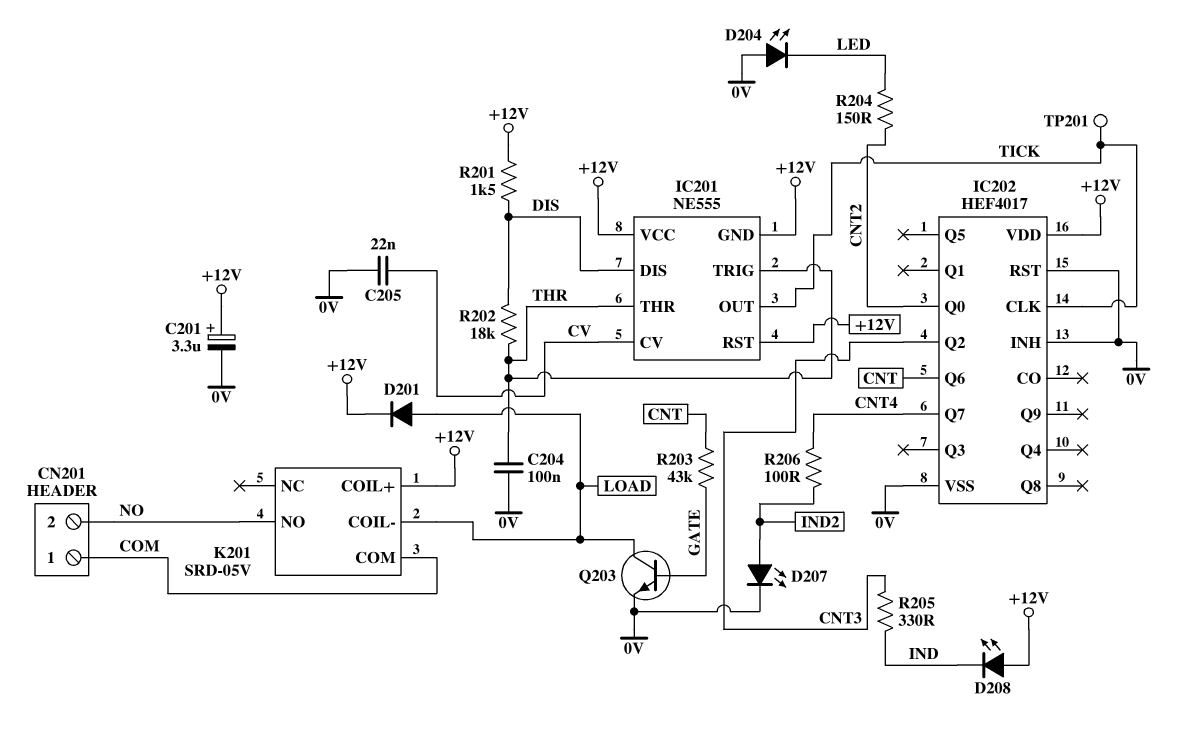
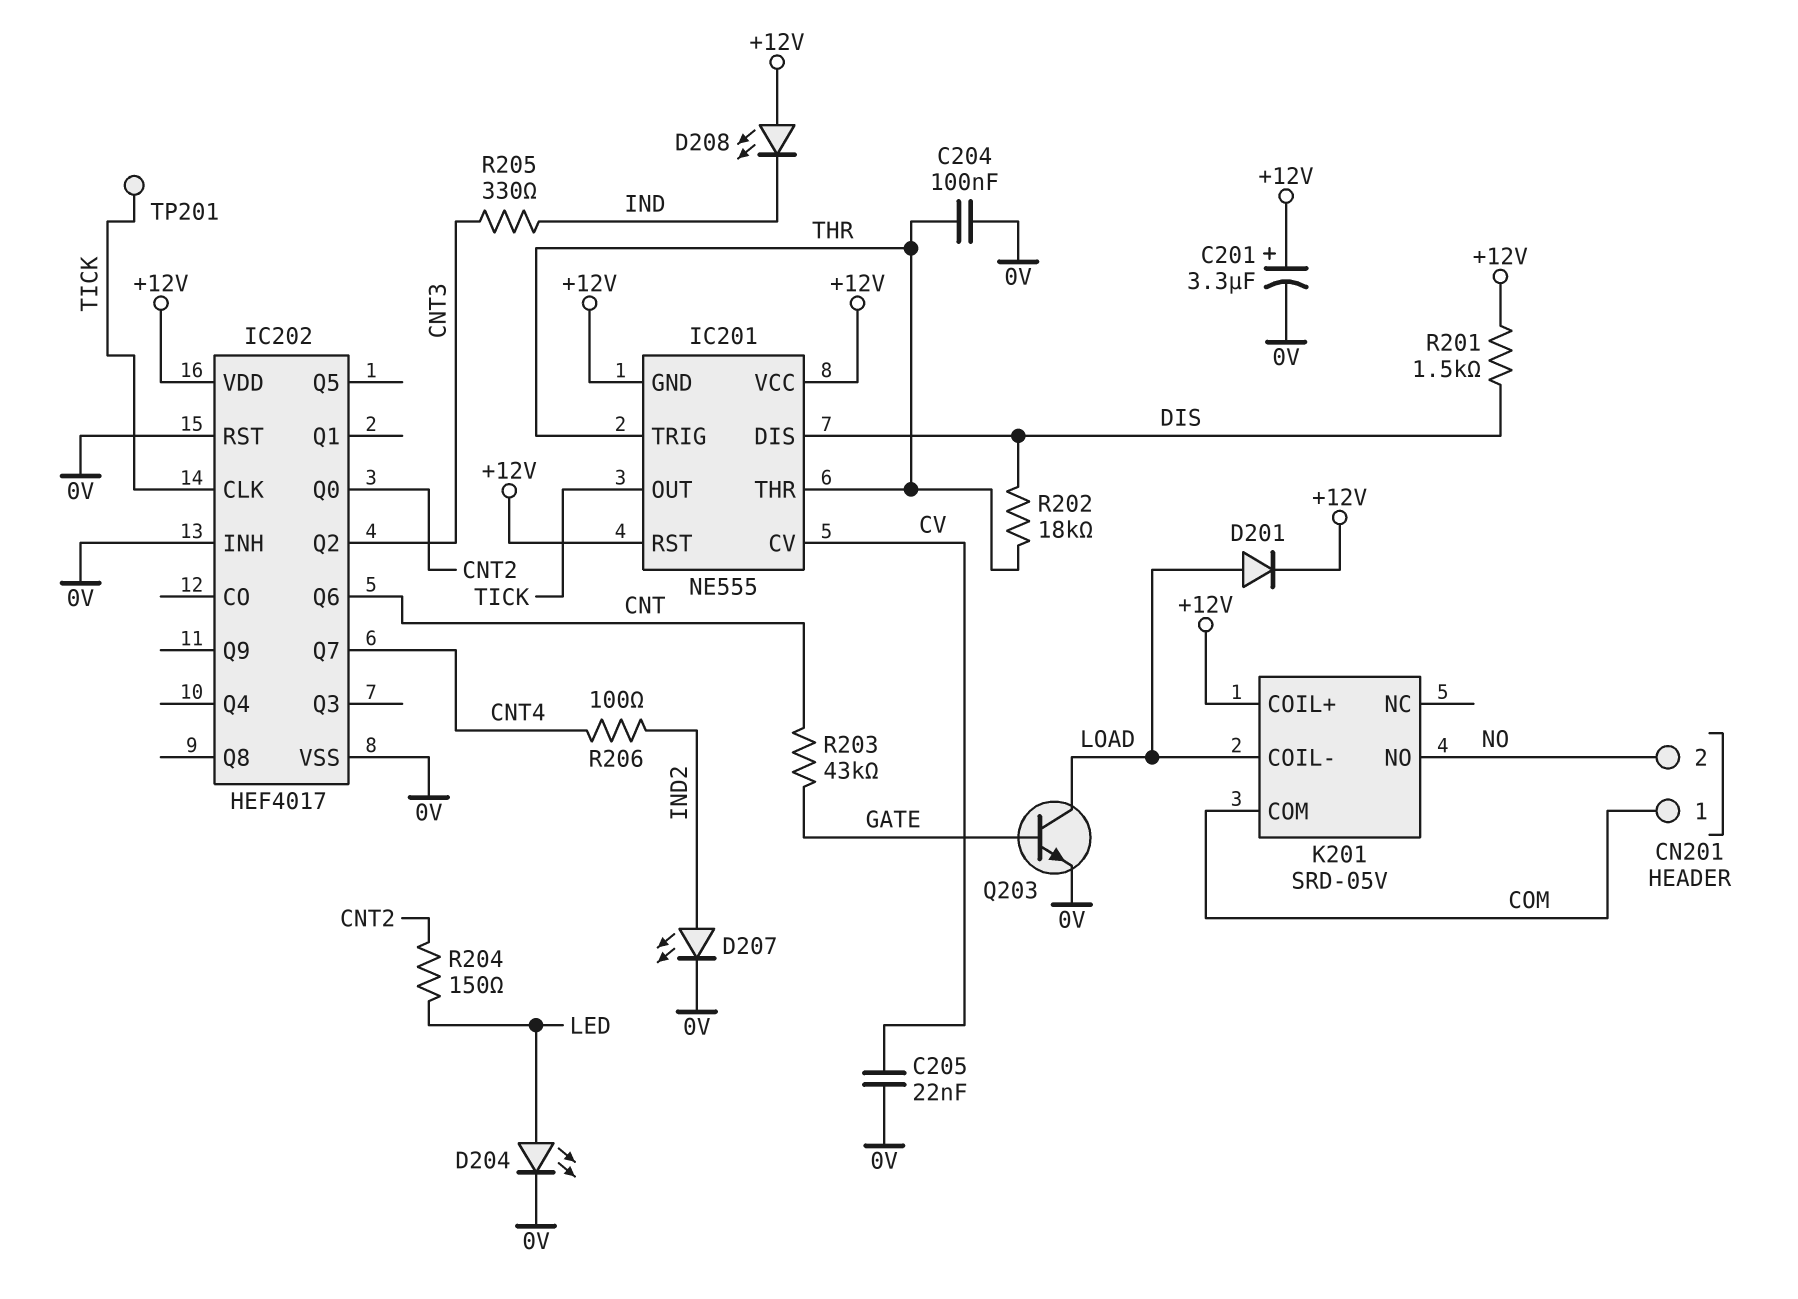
D204: LED (A 0V, K LED) -> LED (A LED, K 0V)

